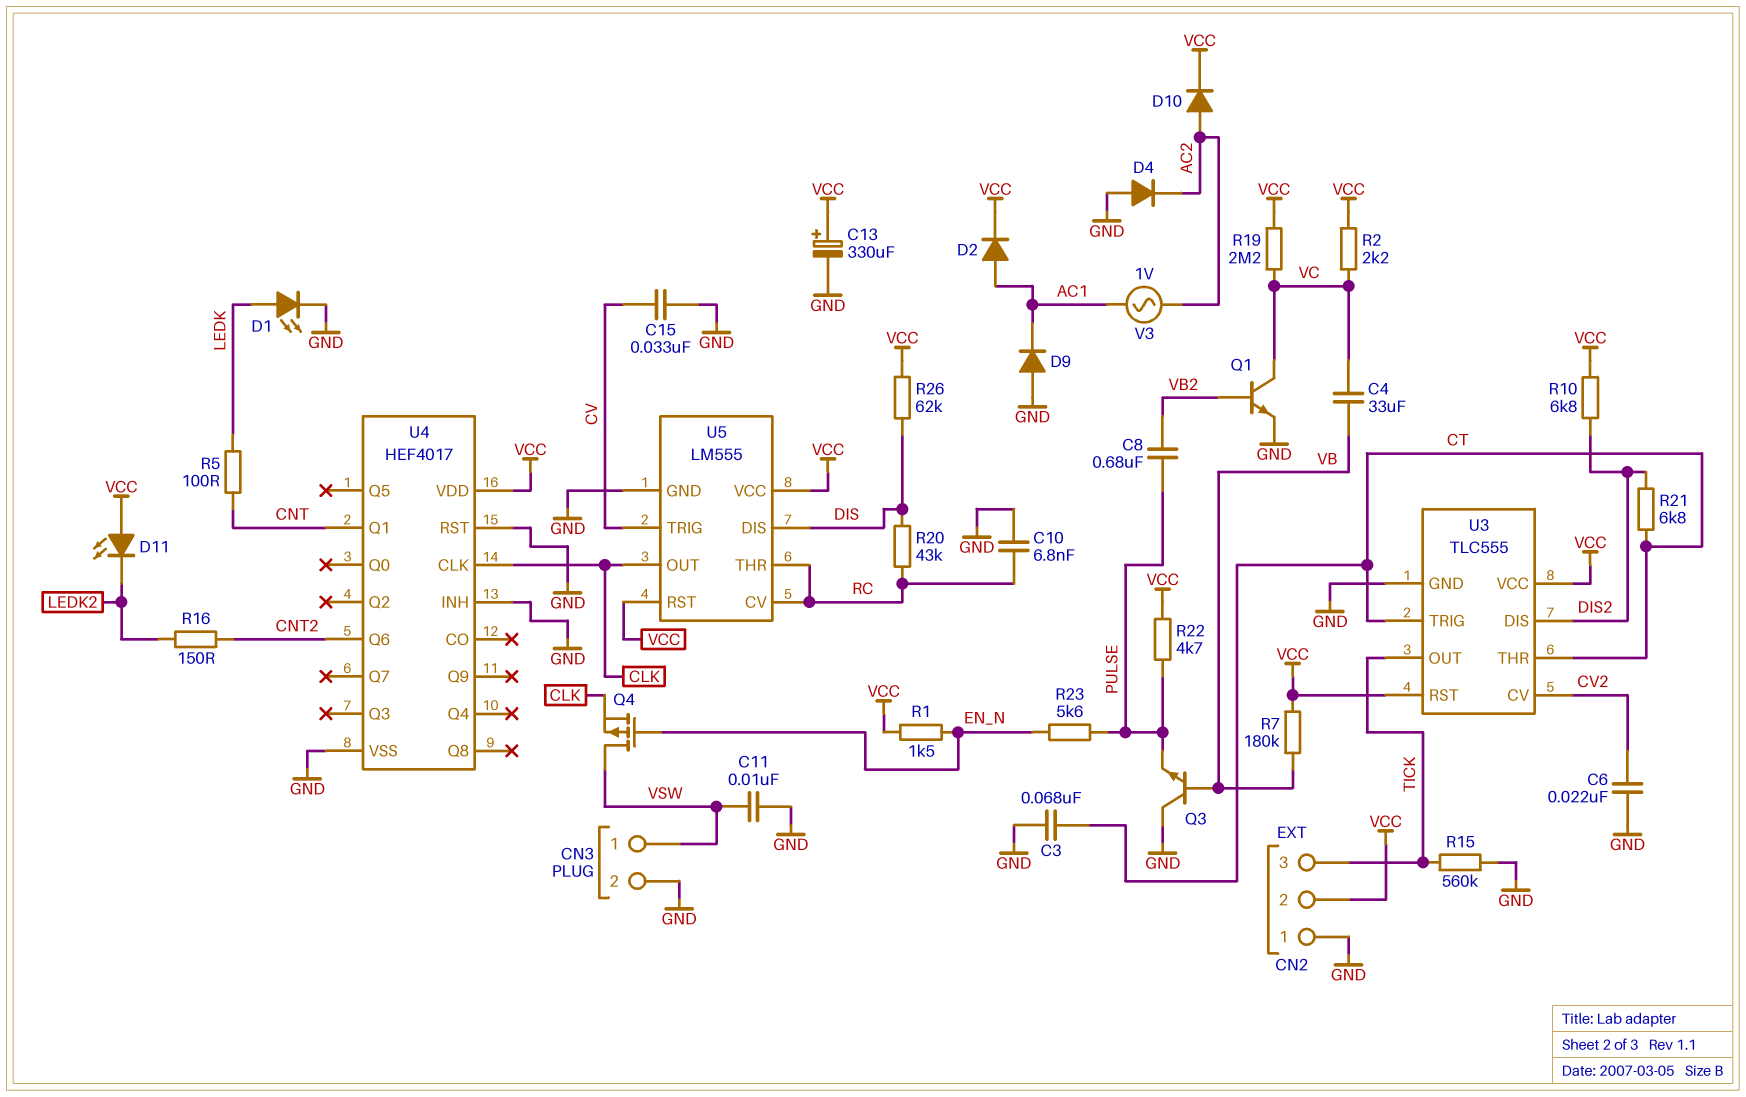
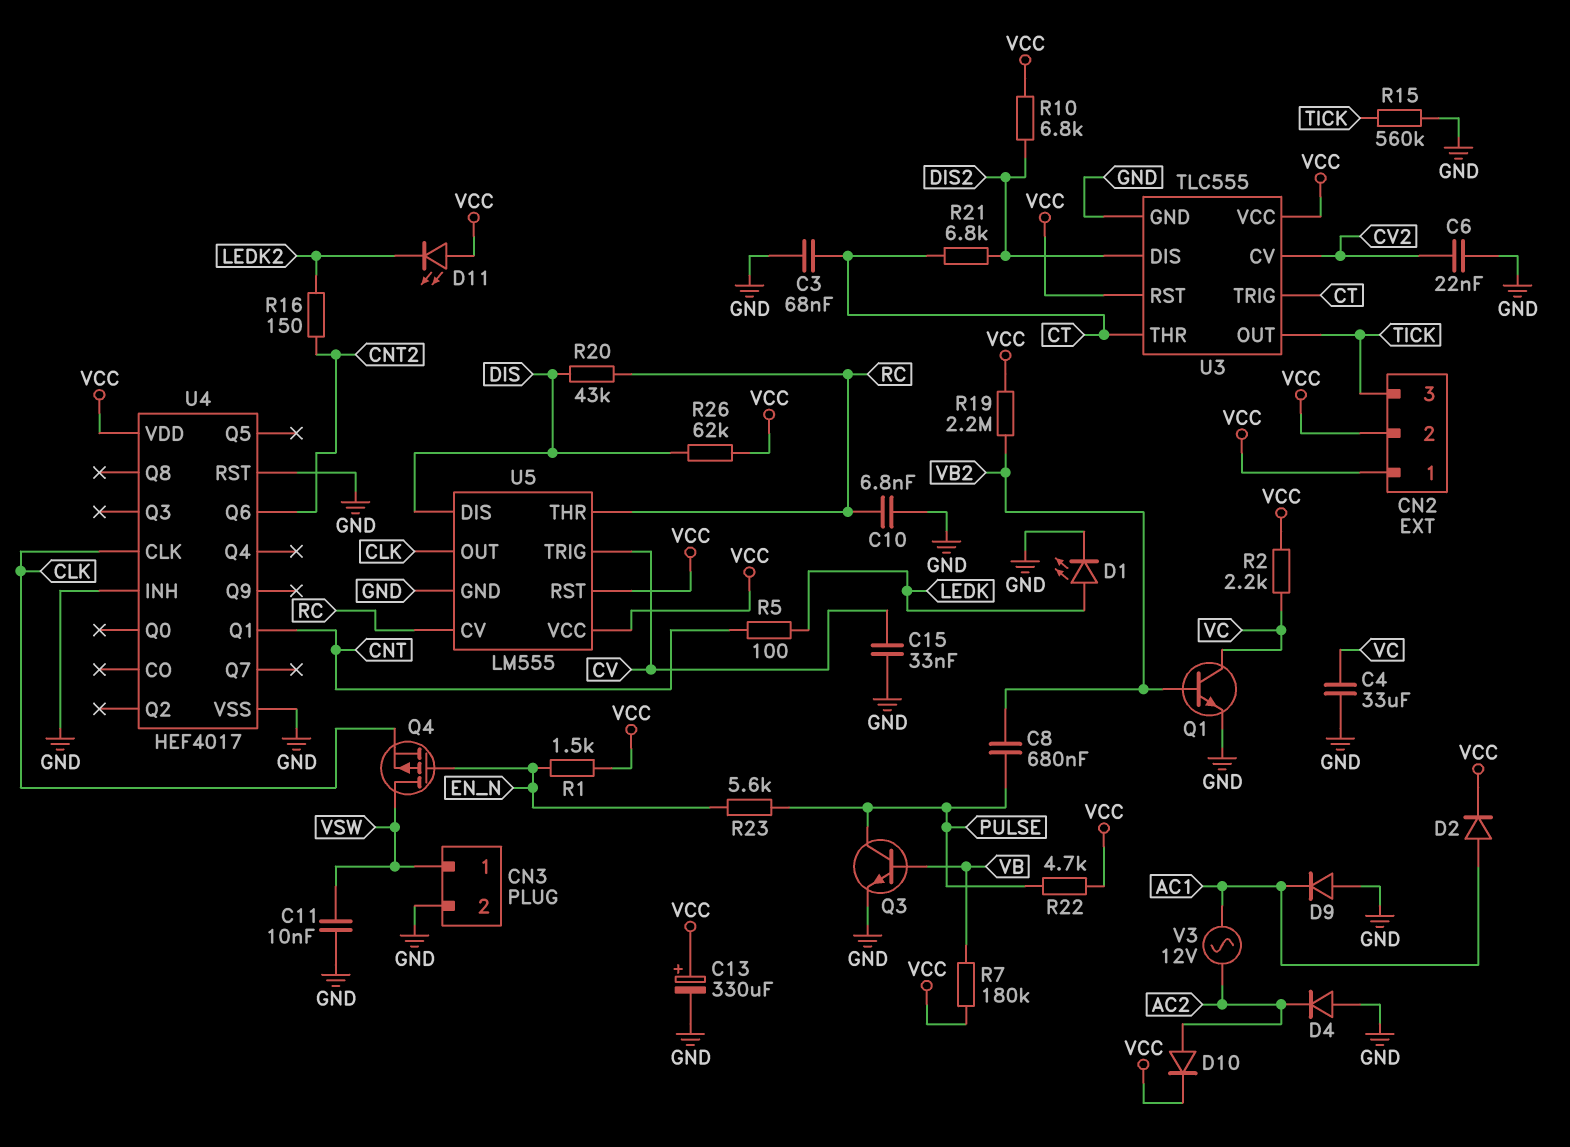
C4: 33uF (VB, VC) -> 33uF (GND, VC)
CN2 pin 1: GND -> VCC
Q3: NPN (B VB, C GND, E PULSE) -> NPN (B VB, C PULSE, E GND)
R19: 2.2M (VC, VCC) -> 2.2M (VB2, VCC)
V3: AC 1V (AC1, AC2) -> AC 12V (AC1, AC2)

